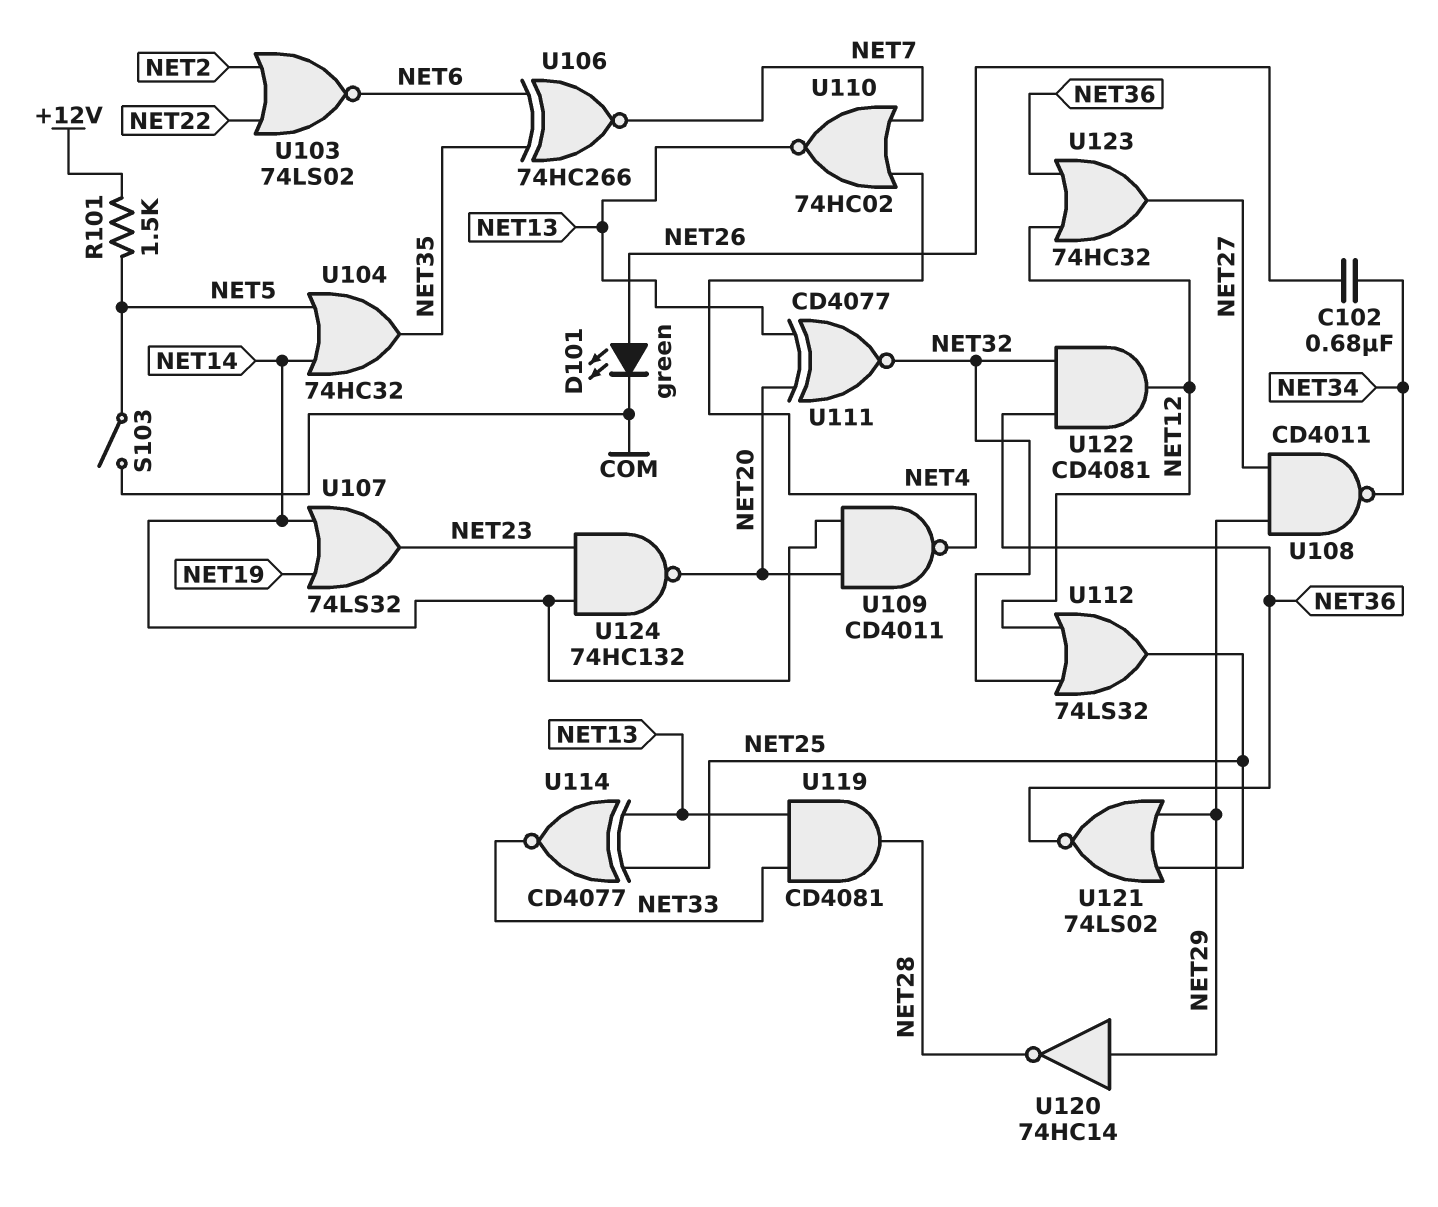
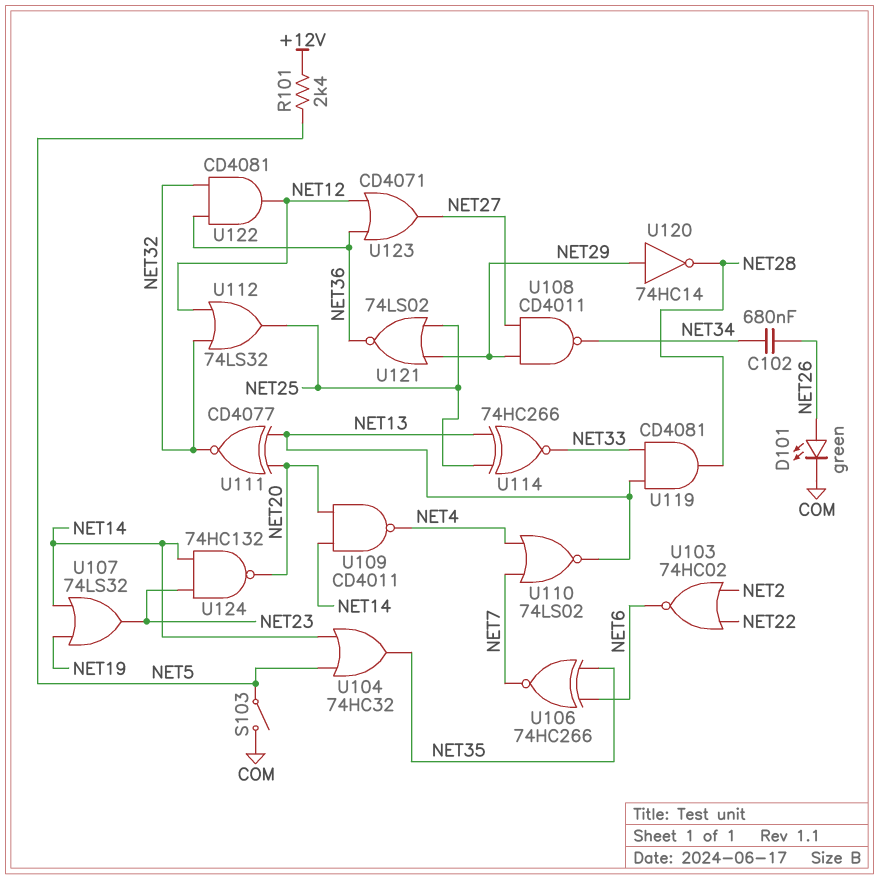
R101: 1.5k (+12V, NET5) -> 2.4k (+12V, NET5)
U103: NOR 74LS02 (in NET2, in NET22, out NET6) -> NOR 74HC02 (in NET2, in NET22, out NET6)
U110: NOR 74HC02 (in NET4, in NET7, out NET13) -> NOR 74LS02 (in NET4, in NET7, out NET13)
U114: XNOR CD4077 (in NET13, in NET25, out NET33) -> XNOR 74HC266 (in NET13, in NET25, out NET33)
U123: OR 74HC32 (in NET12, in NET36, out NET27) -> OR CD4071 (in NET12, in NET36, out NET27)

